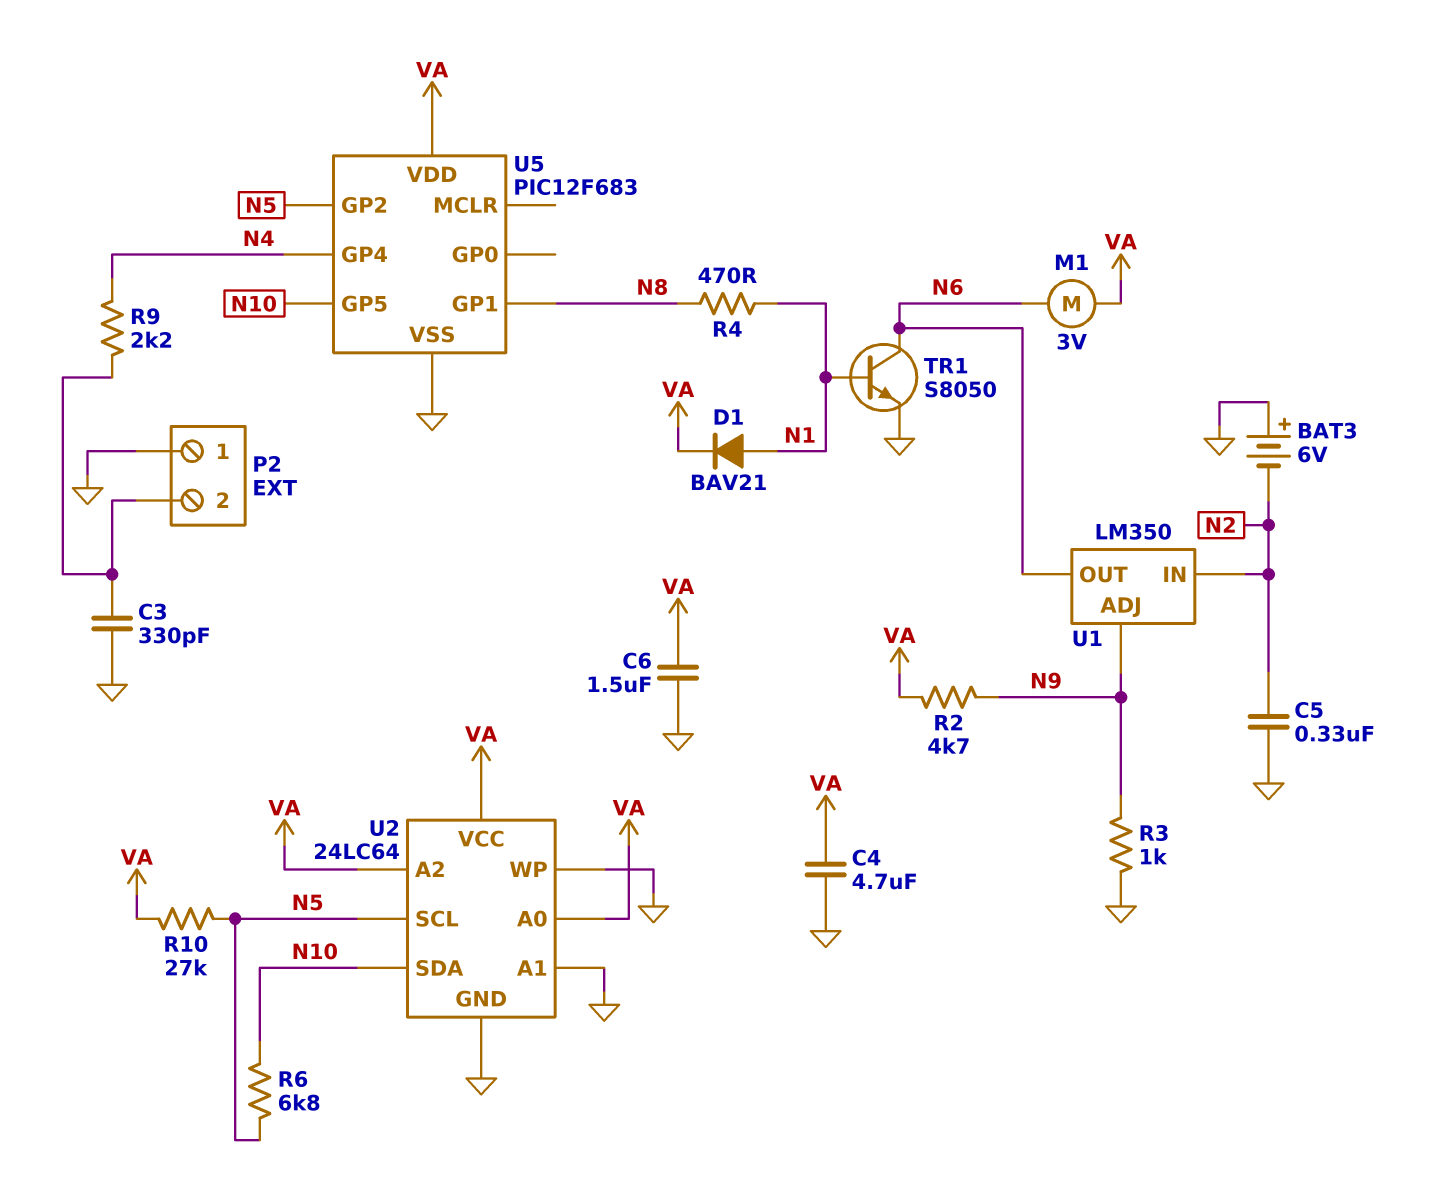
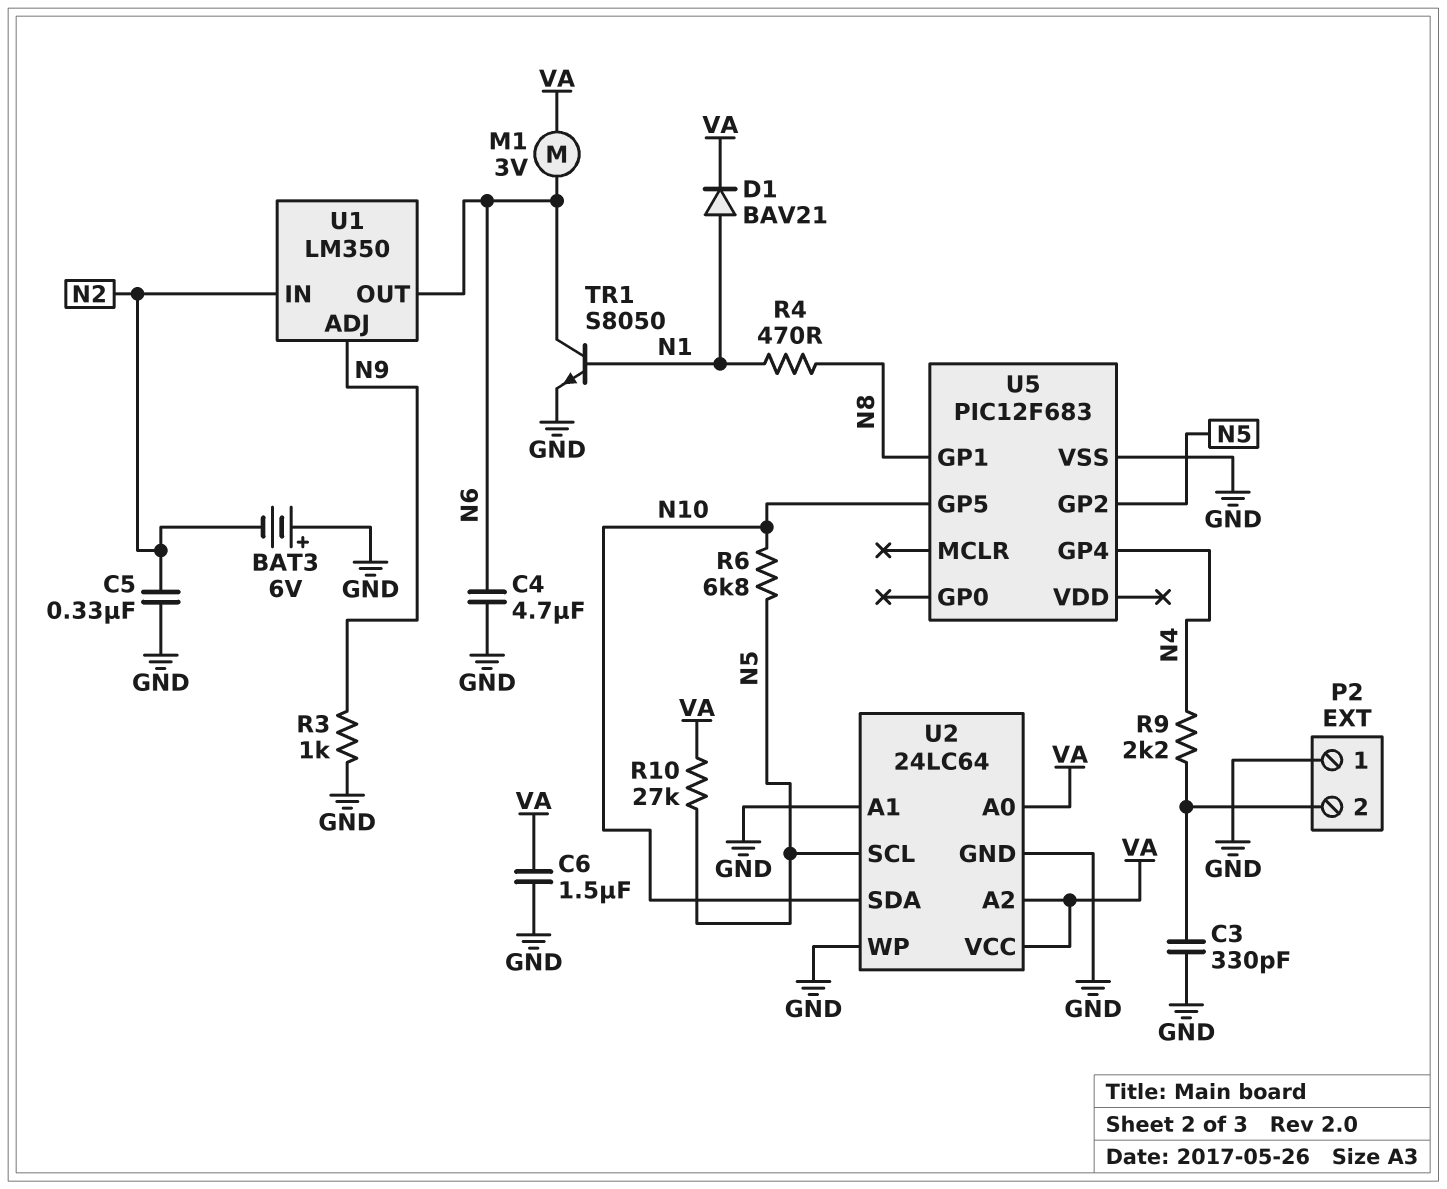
C4: 4.7uF (GND, VA) -> 4.7uF (GND, N6)
R2: 4.7k (N9, VA) -> none
U5 pin VDD: VA -> none

